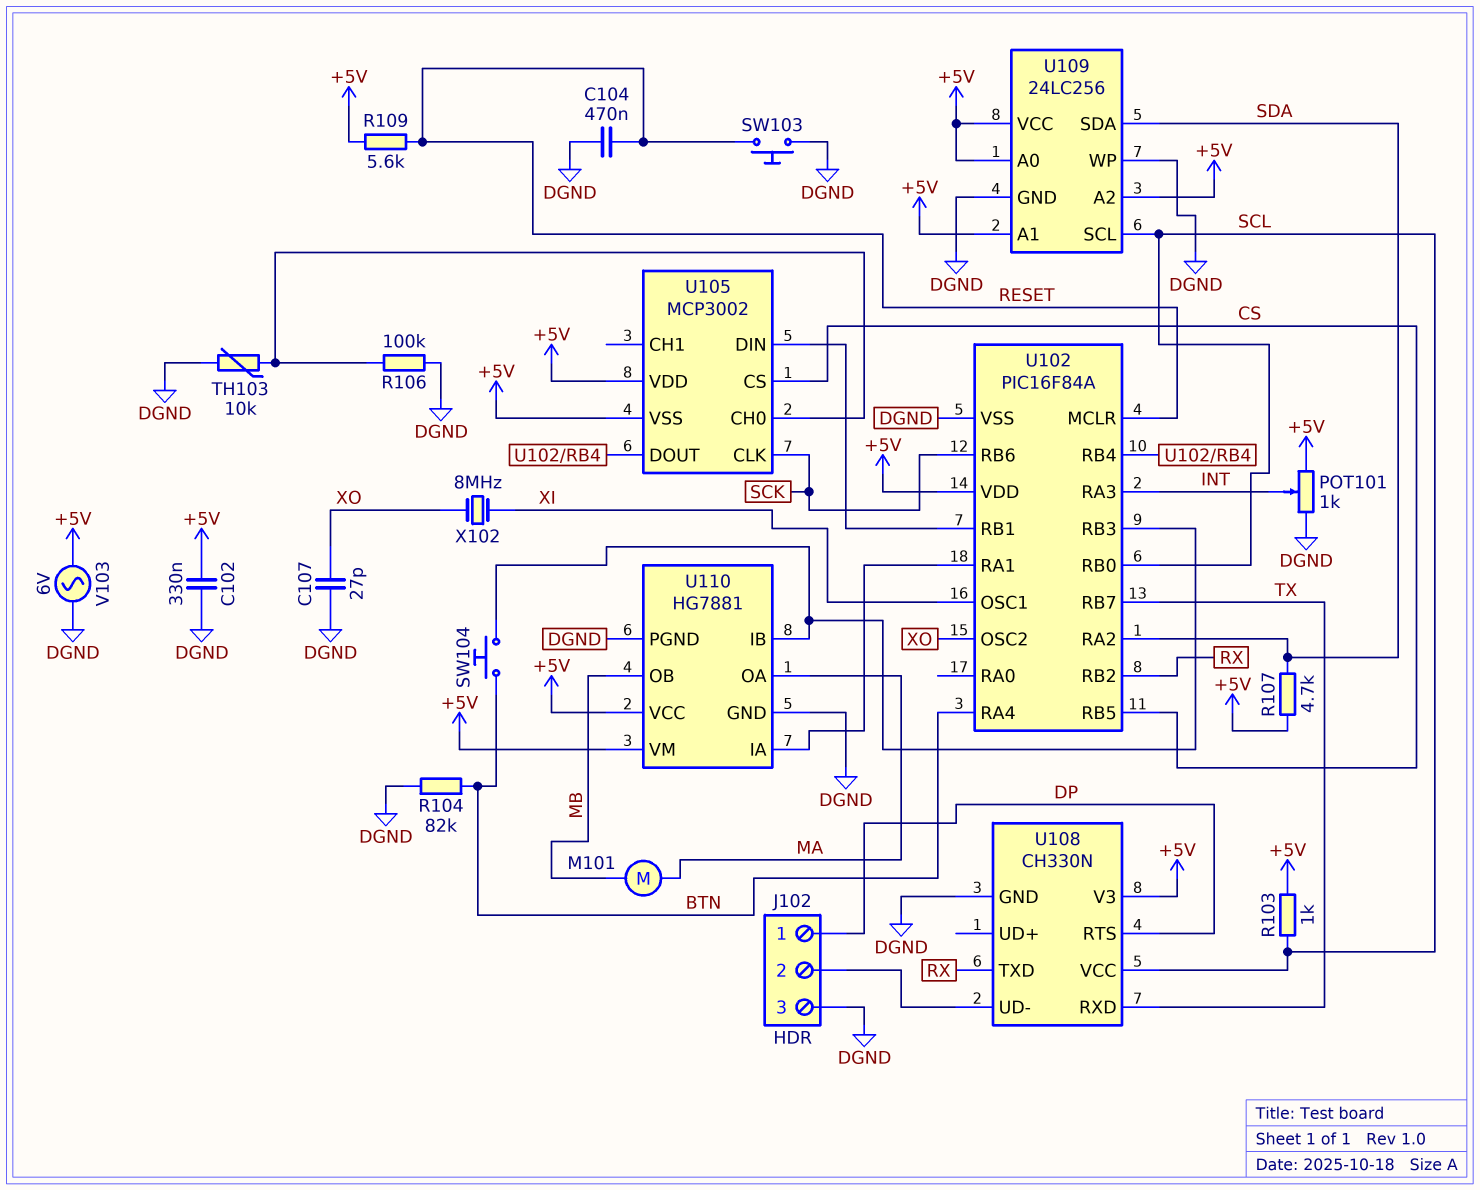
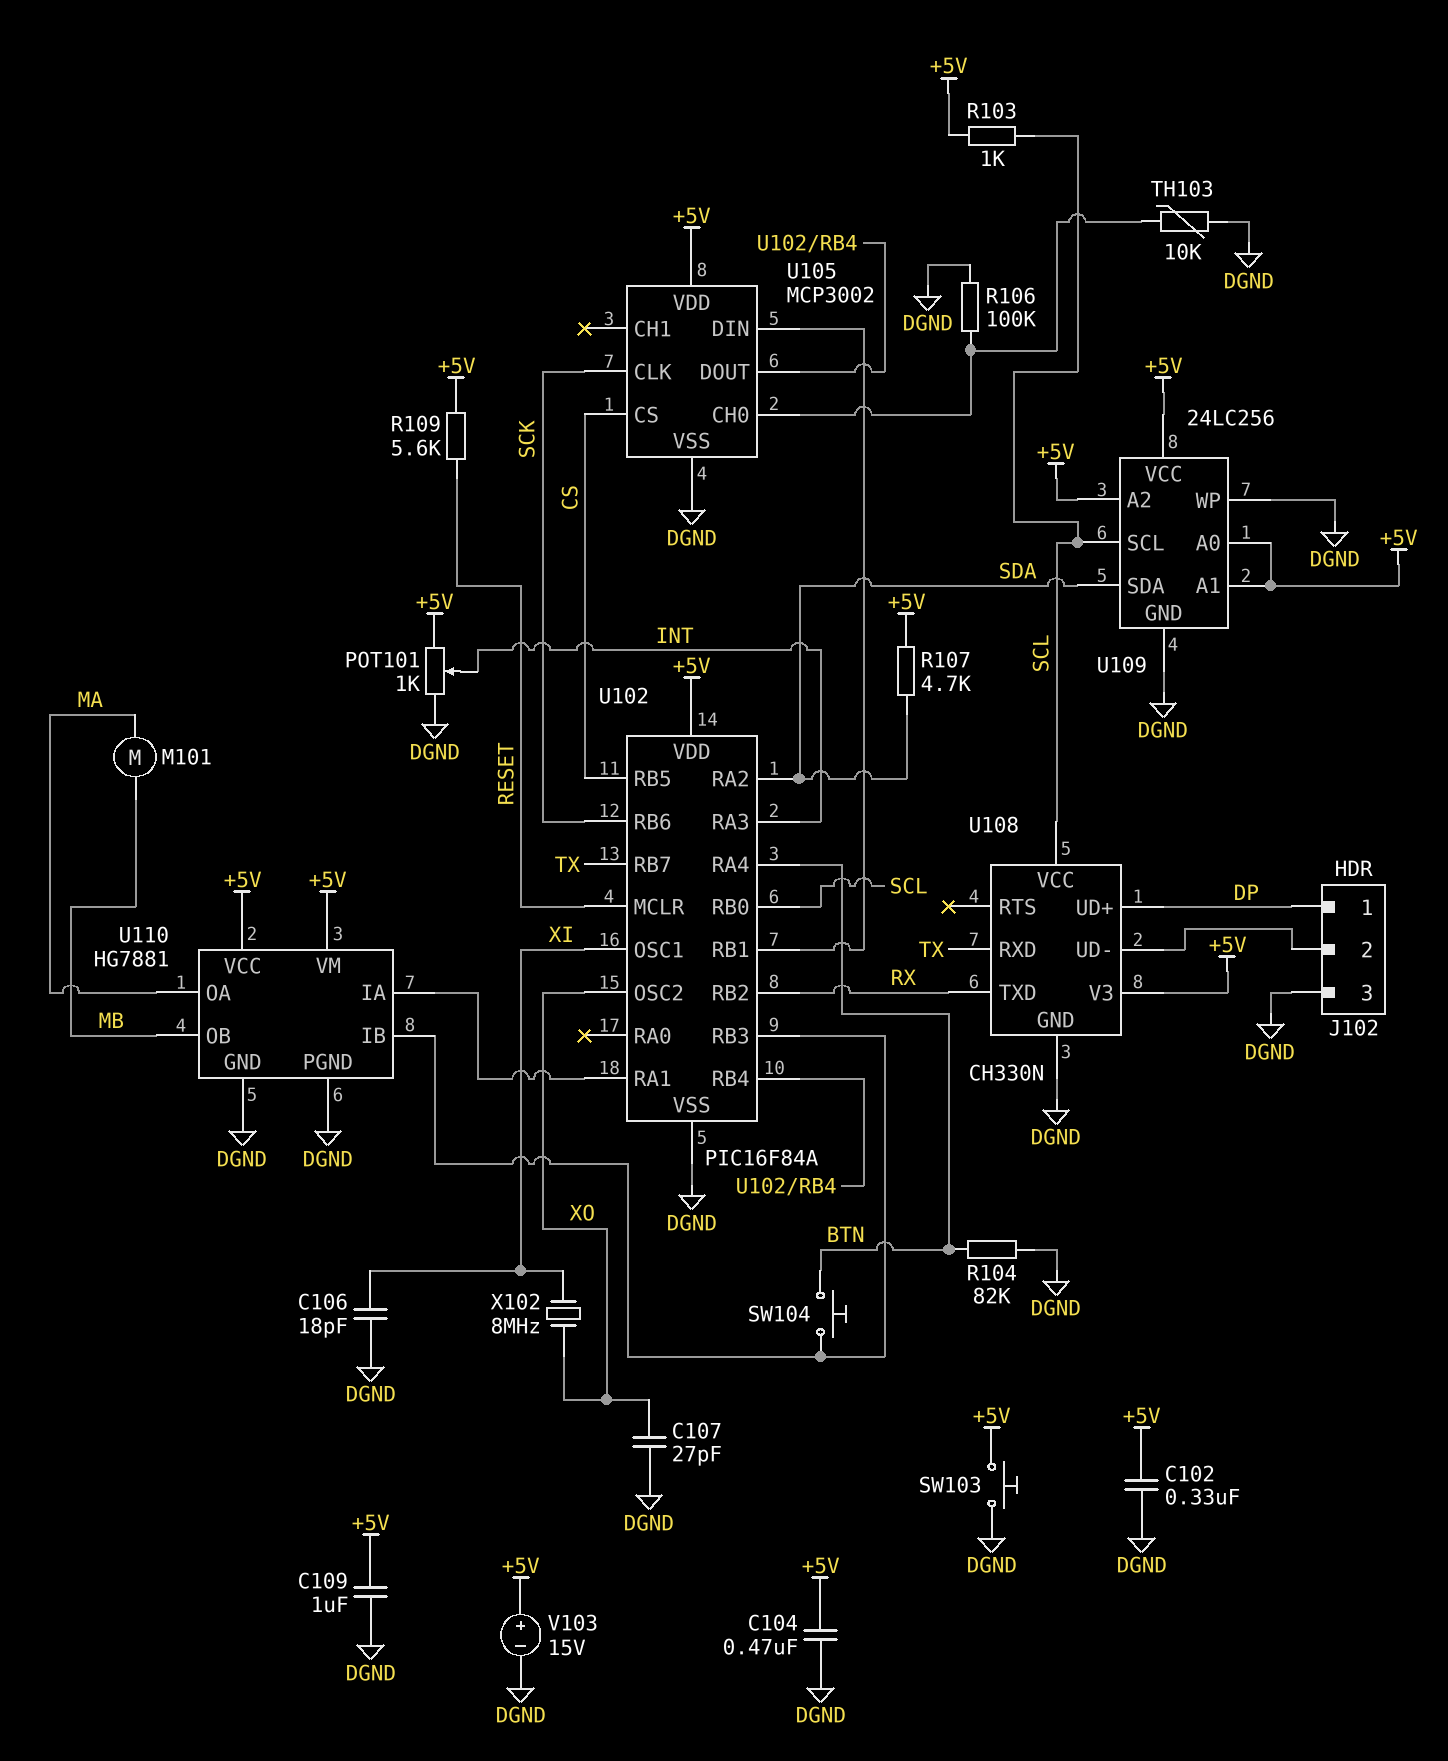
C104: 470nF (DGND, RESET) -> 470nF (+5V, DGND)
C106: none -> 18pF (DGND, XI)
C109: none -> 1uF (+5V, DGND)
SW103: button (DGND, RESET) -> button (+5V, DGND)
U105 pin VSS: +5V -> DGND
U108 pin RTS: DP -> none
U108 pin UD+: none -> DP
V103: AC 6V (+5V, DGND) -> 15V (plus +5V, minus DGND)

